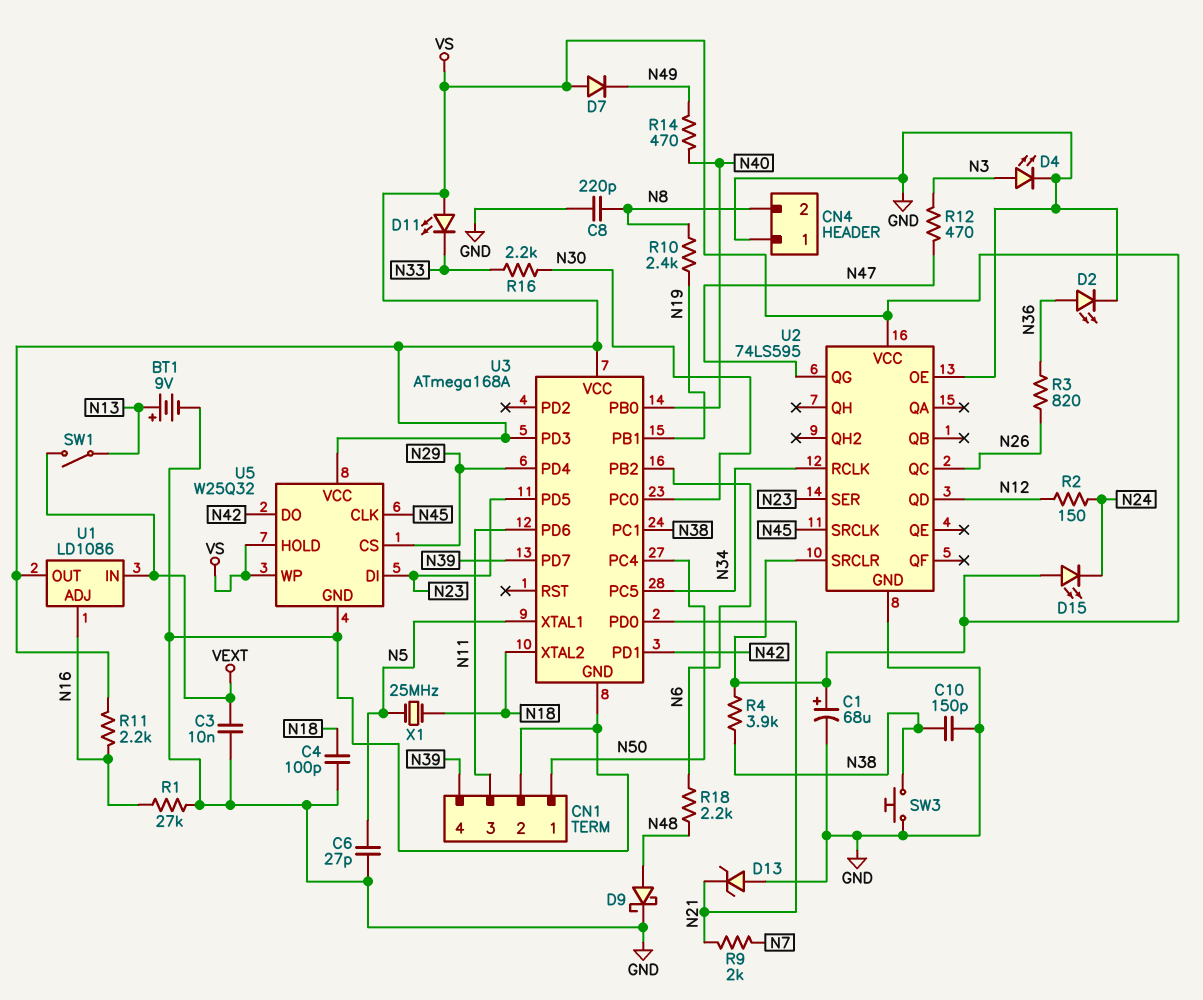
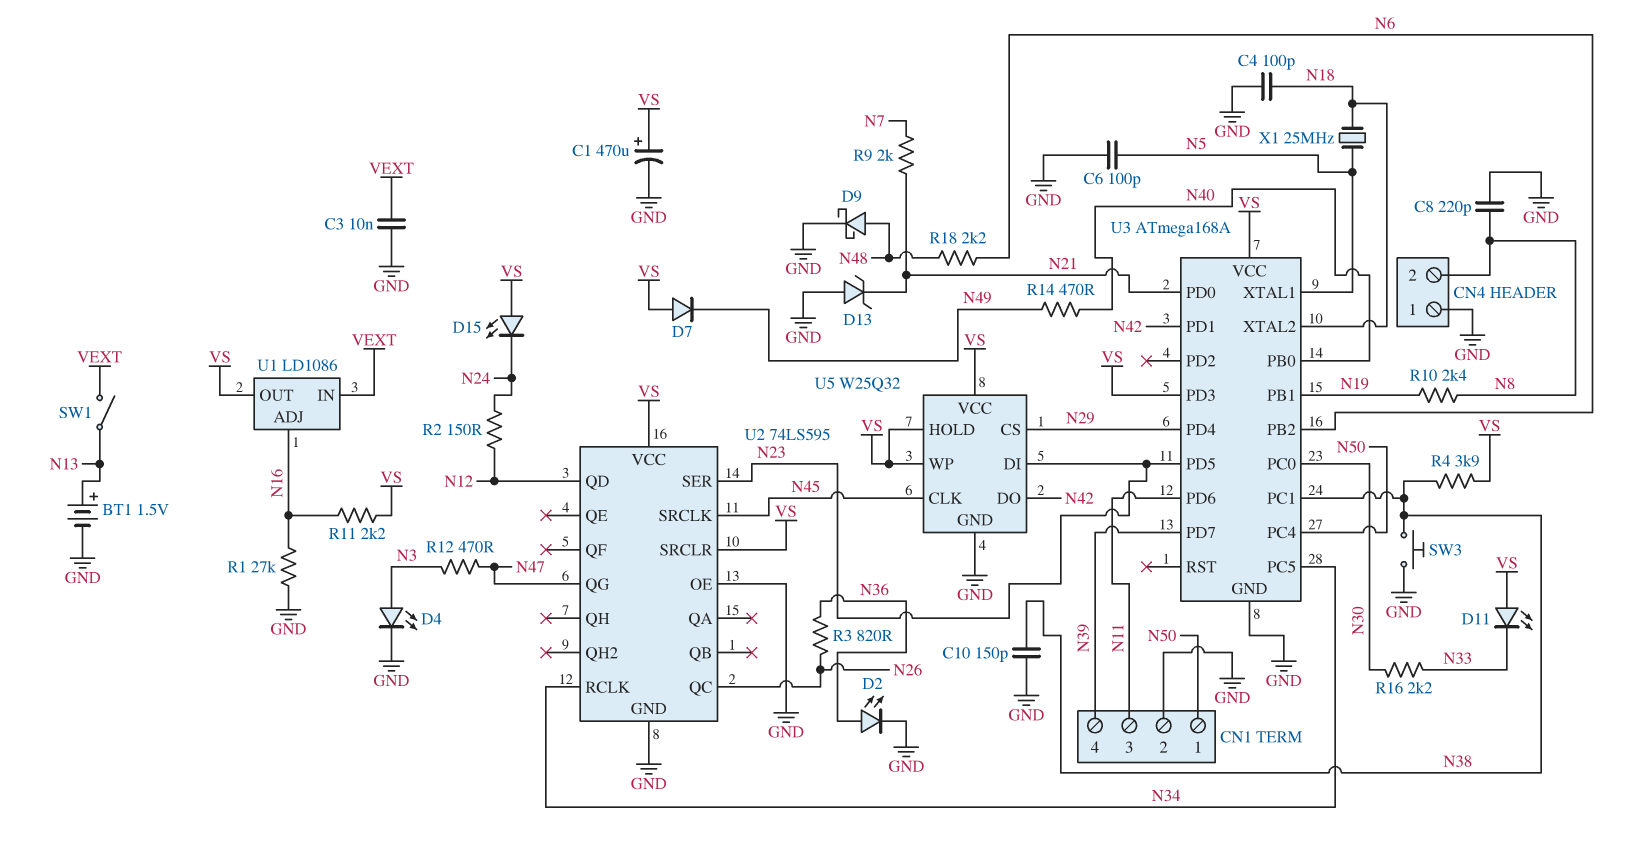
BT1: 9V (plus N13, minus GND) -> 1.5V (plus N13, minus GND)
C1: 68uF (plus VS, minus GND) -> 470uF (plus VS, minus GND)
C6: 27pF (GND, N5) -> 100pF (GND, N5)

